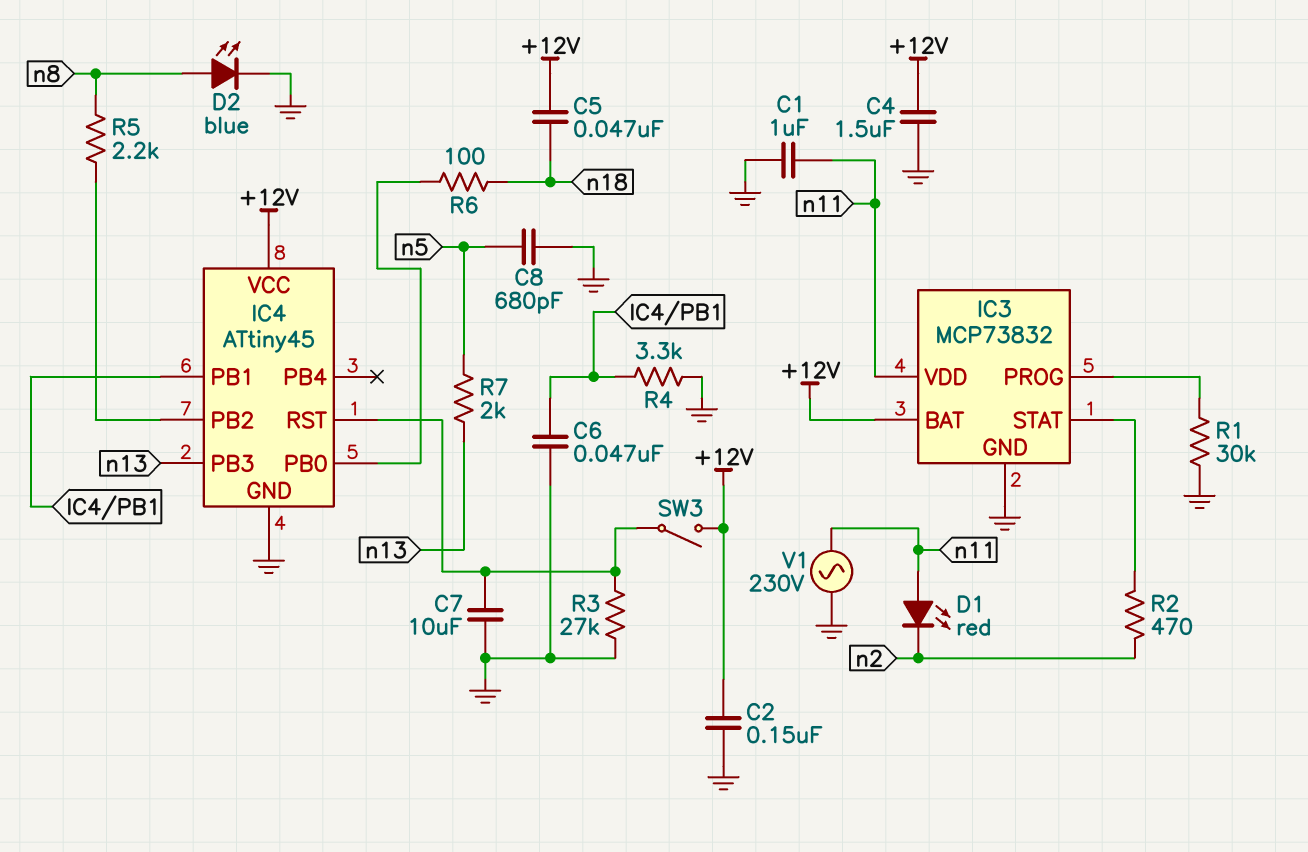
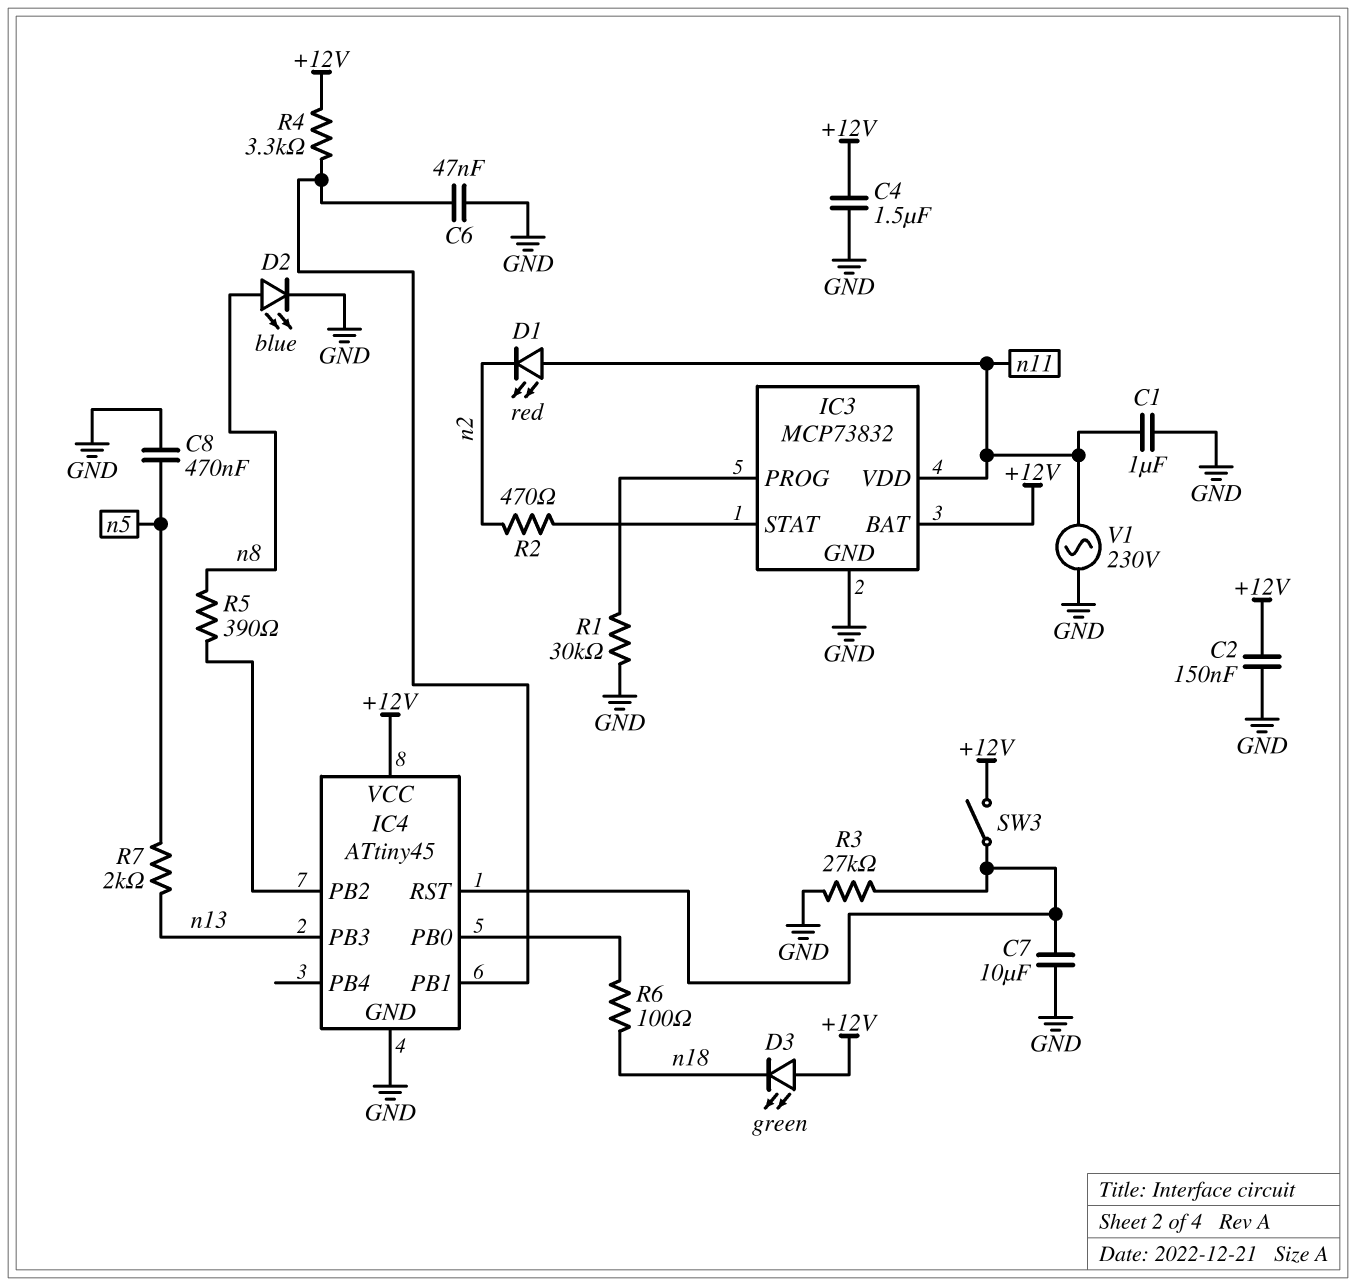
C5: 47nF (+12V, n18) -> none
C8: 680pF (GND, n5) -> 470nF (GND, n5)
D3: none -> LED green (A +12V, K n18)
R4: 3.3k (GND, IC4/PB1) -> 3.3k (+12V, IC4/PB1)
R5: 2.2k (IC4/PB2, n8) -> 390 (IC4/PB2, n8)

